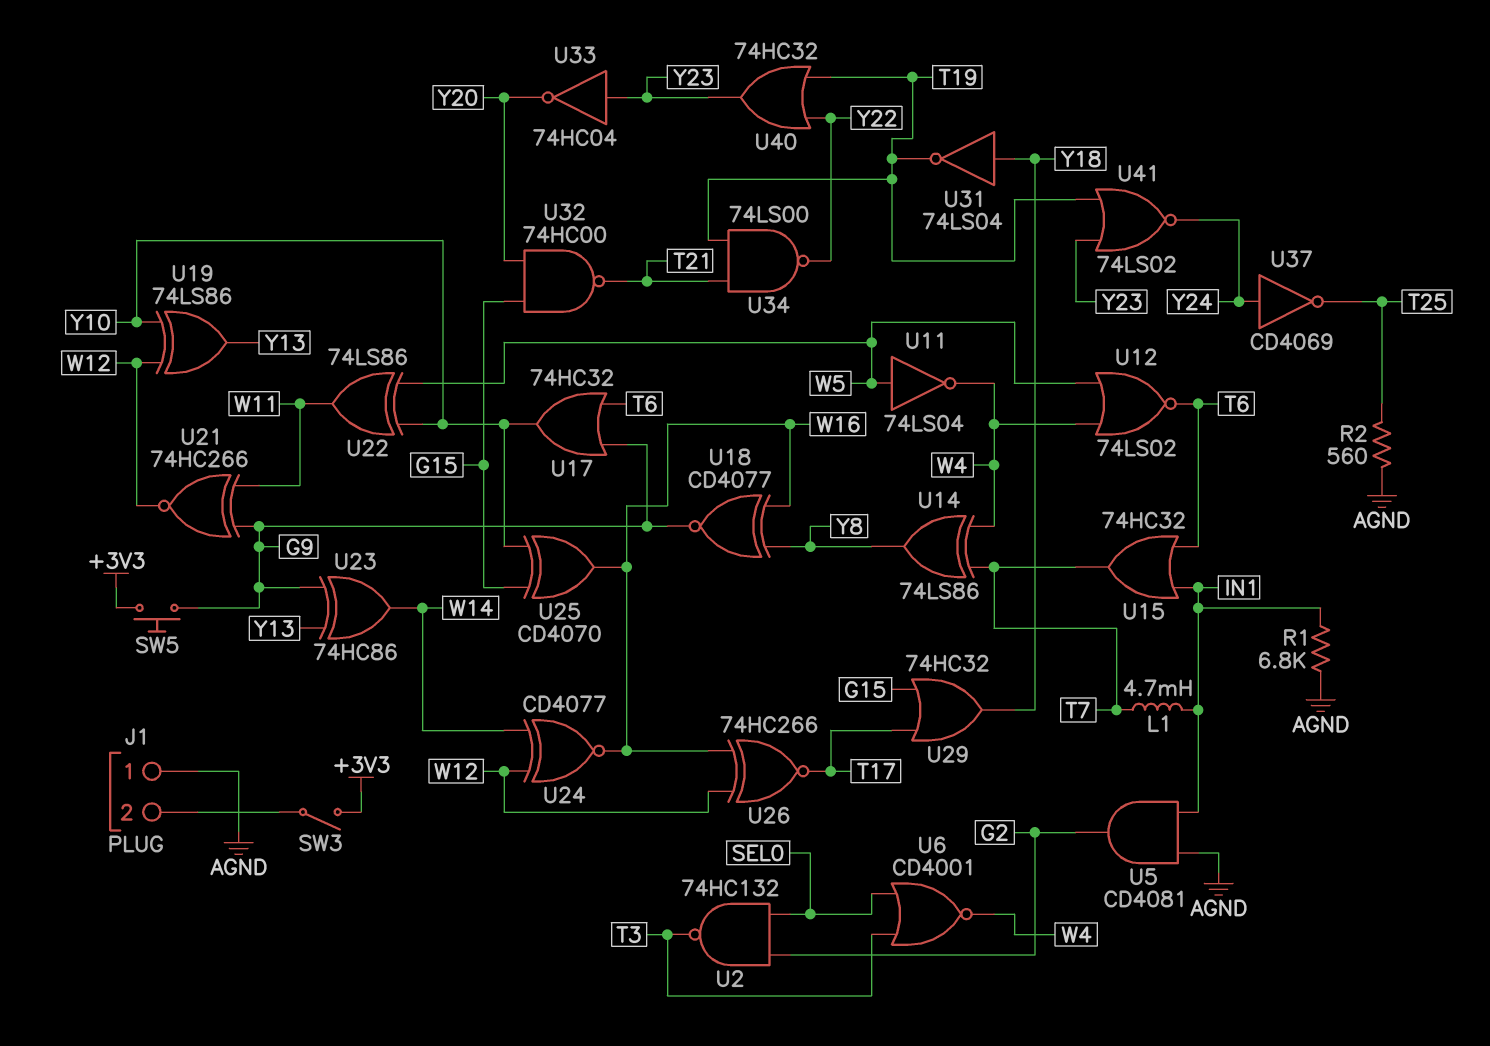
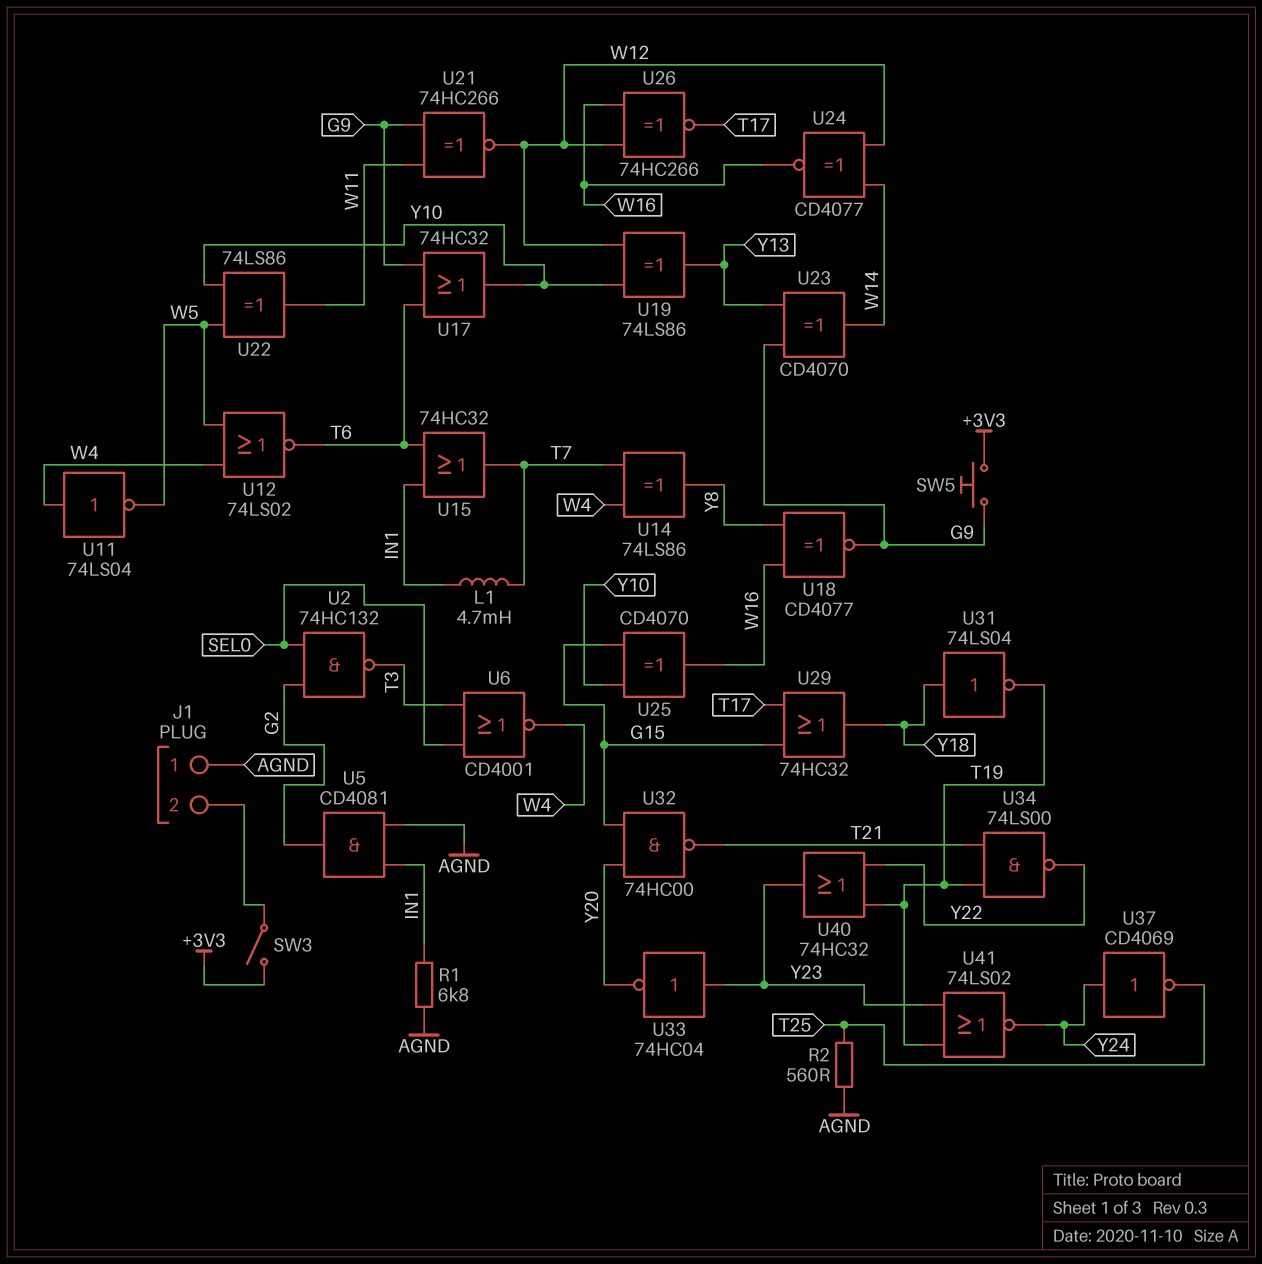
U11: NOT 74LS04 (in W5, out W4) -> NOT 74LS04 (in W4, out W5)
U23: XOR 74HC86 (in G9, in Y13, out W14) -> XOR CD4070 (in G9, in Y13, out W14)

